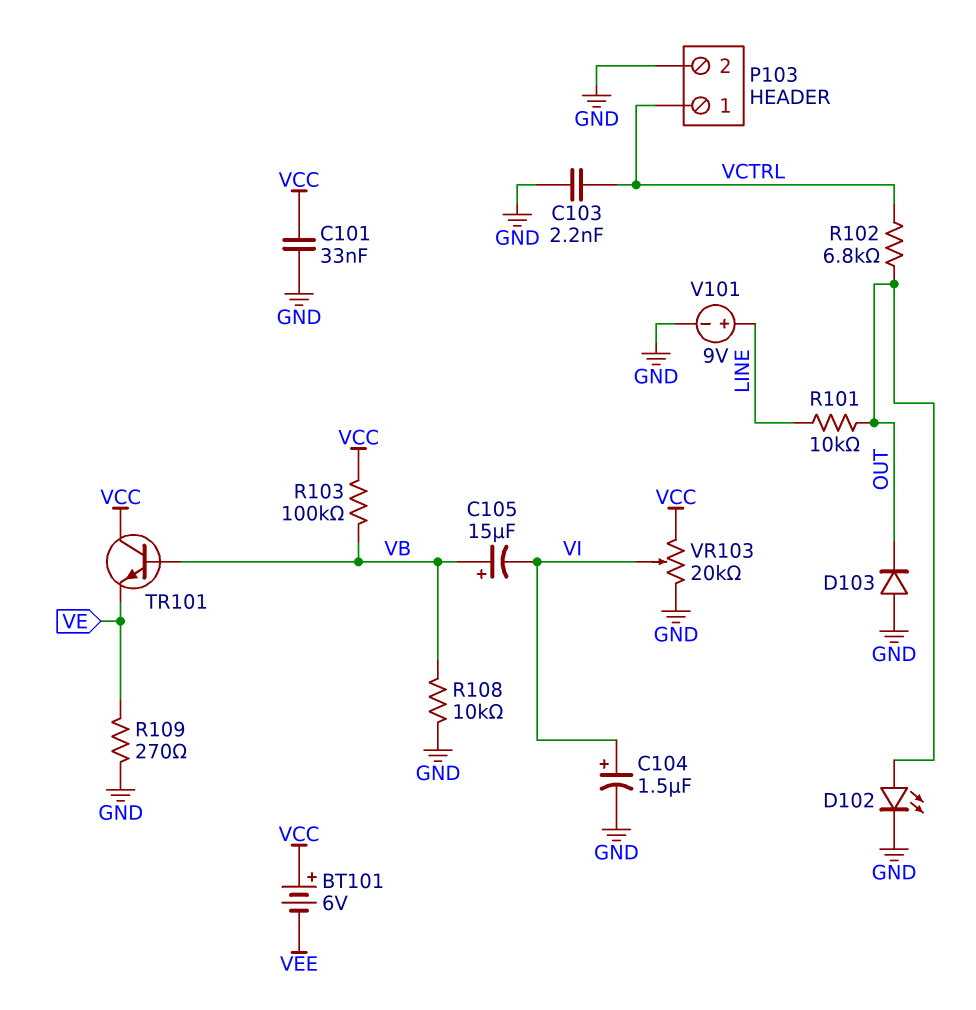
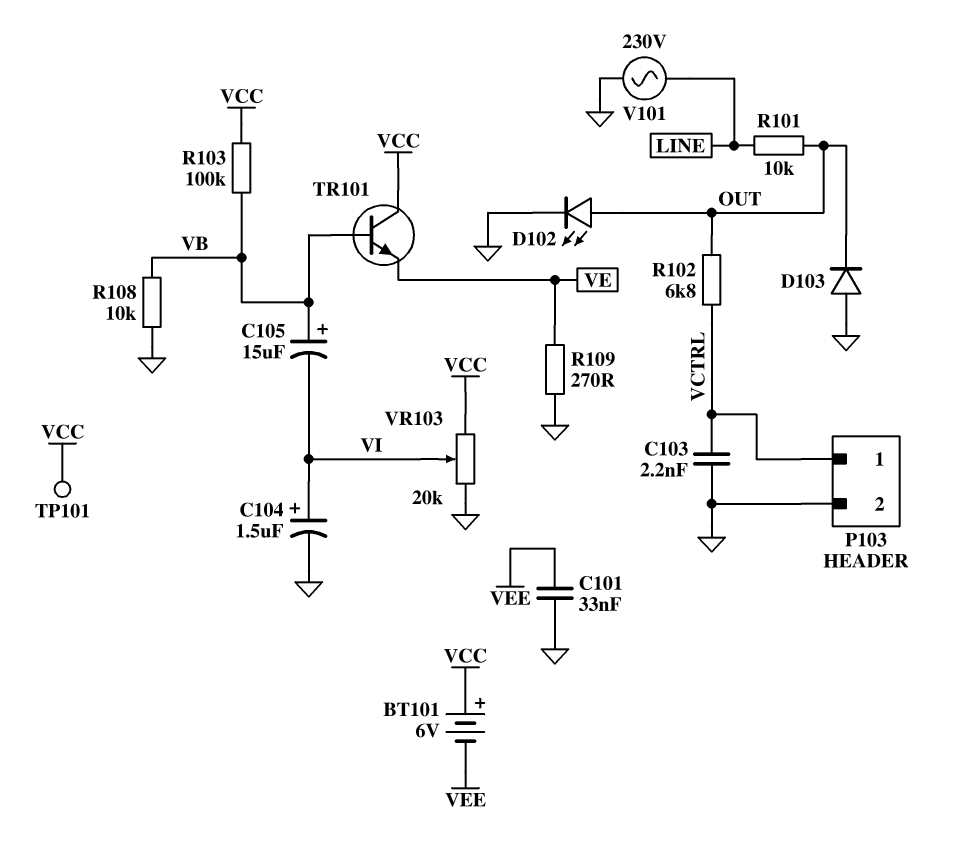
C101: 33nF (GND, VCC) -> 33nF (GND, VEE)
TP101: none -> test point (VCC)
V101: 9V (plus LINE, minus GND) -> AC 230V (GND, LINE)

